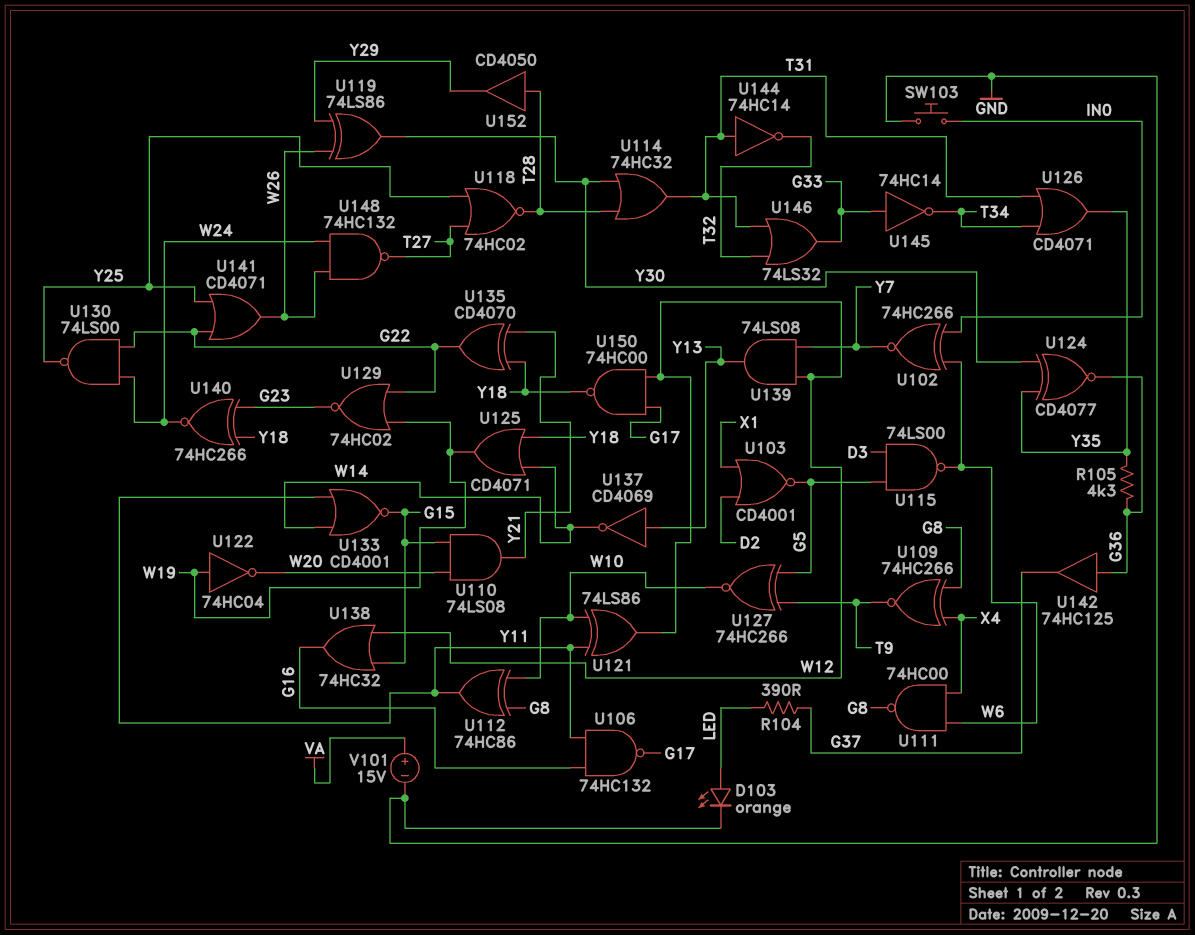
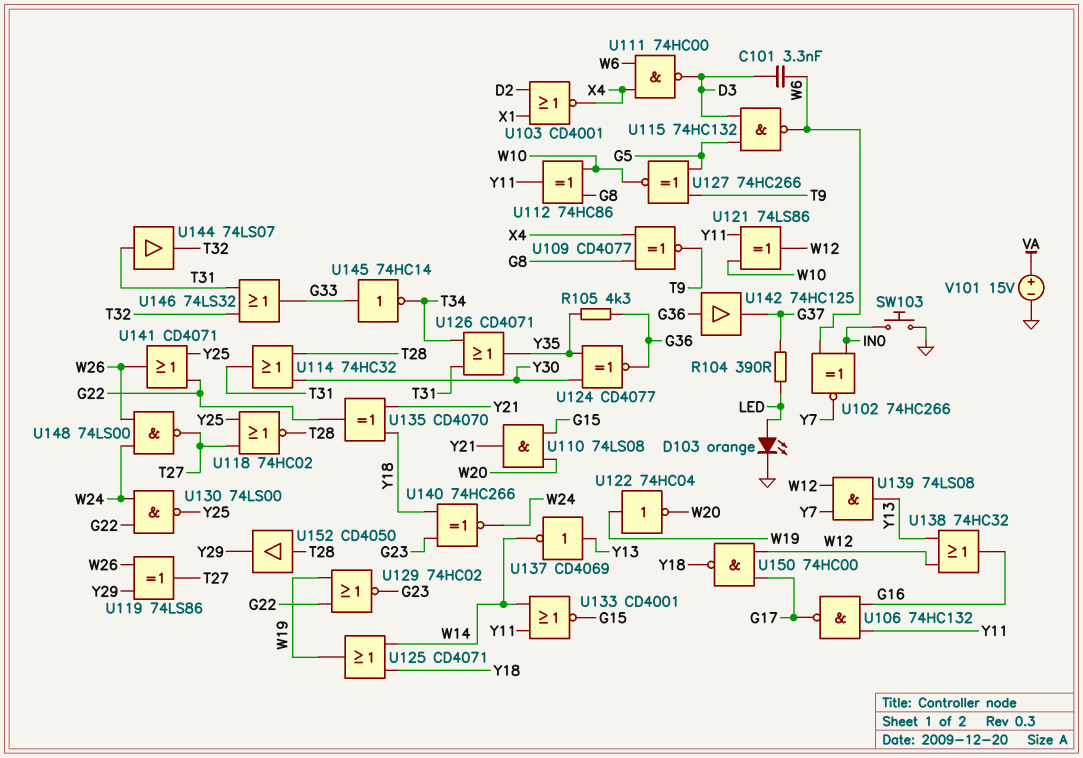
C101: none -> 3.3nF (D3, W6)
U103: NOR CD4001 (in D2, in X1, out G5) -> NOR CD4001 (in D2, in X1, out X4)
U109: XNOR 74HC266 (in G8, in X4, out T9) -> XNOR CD4077 (in G8, in X4, out T9)
U111: NAND 74HC00 (in W6, in X4, out G8) -> NAND 74HC00 (in W6, in X4, out D3)
U115: NAND 74LS00 (in D3, in G5, out W6) -> NAND 74HC132 (in D3, in G5, out W6)
U119: XOR 74LS86 (in W26, in Y29, out Y30) -> XOR 74LS86 (in W26, in Y29, out T27)
U138: OR 74HC32 (in G15, in W12, out G16) -> OR 74HC32 (in W12, in Y13, out G16)
U144: NOT 74HC14 (in T31, out T32) -> buffer 74LS07 (in T31, out T32)
U148: NAND 74HC132 (in W24, in W26, out T27) -> NAND 74LS00 (in W24, in W26, out T27)

